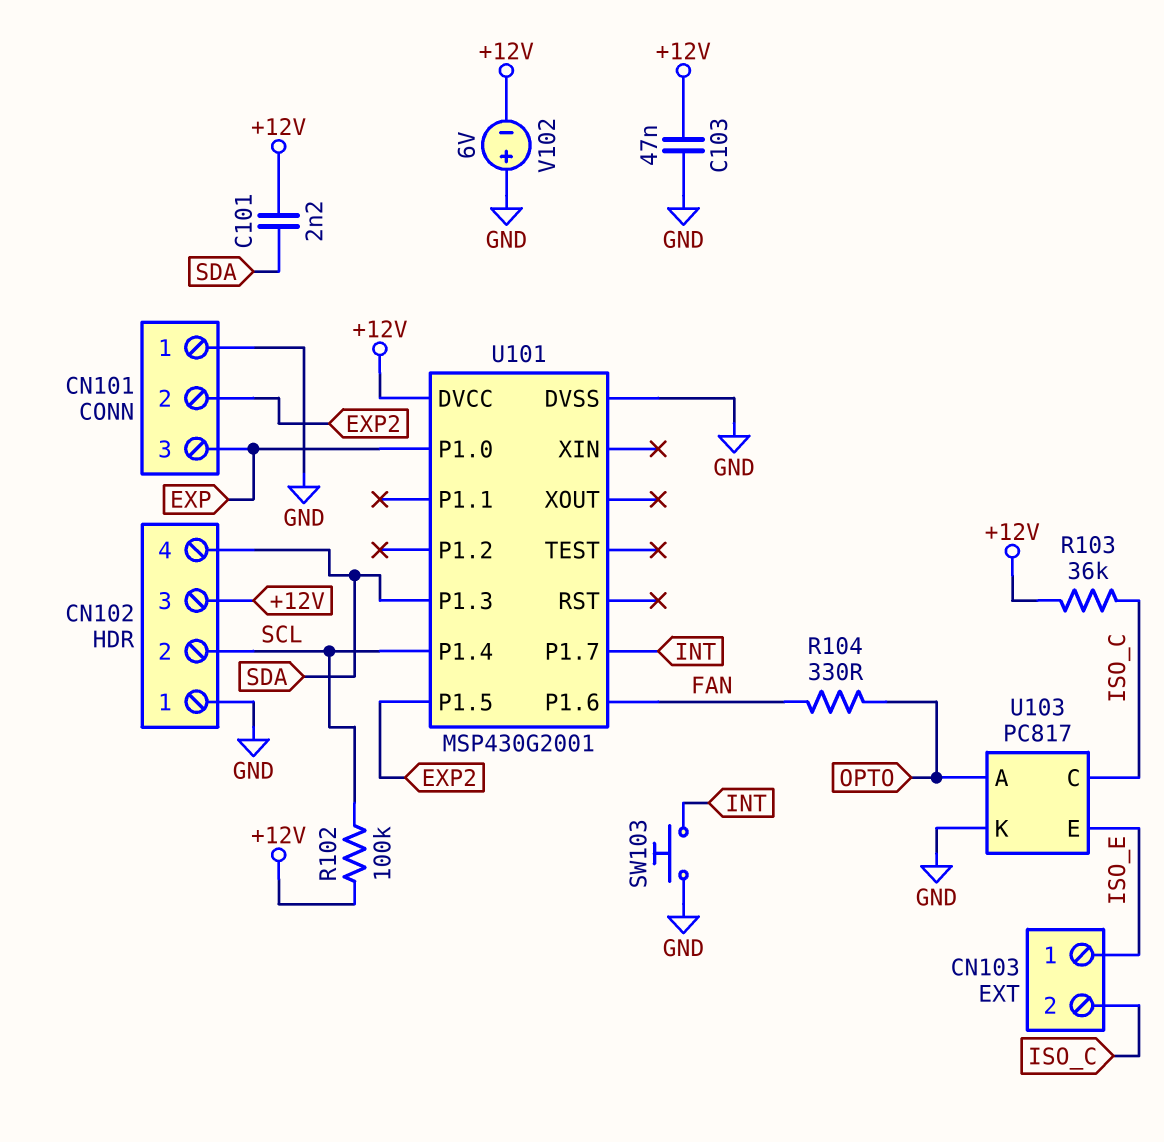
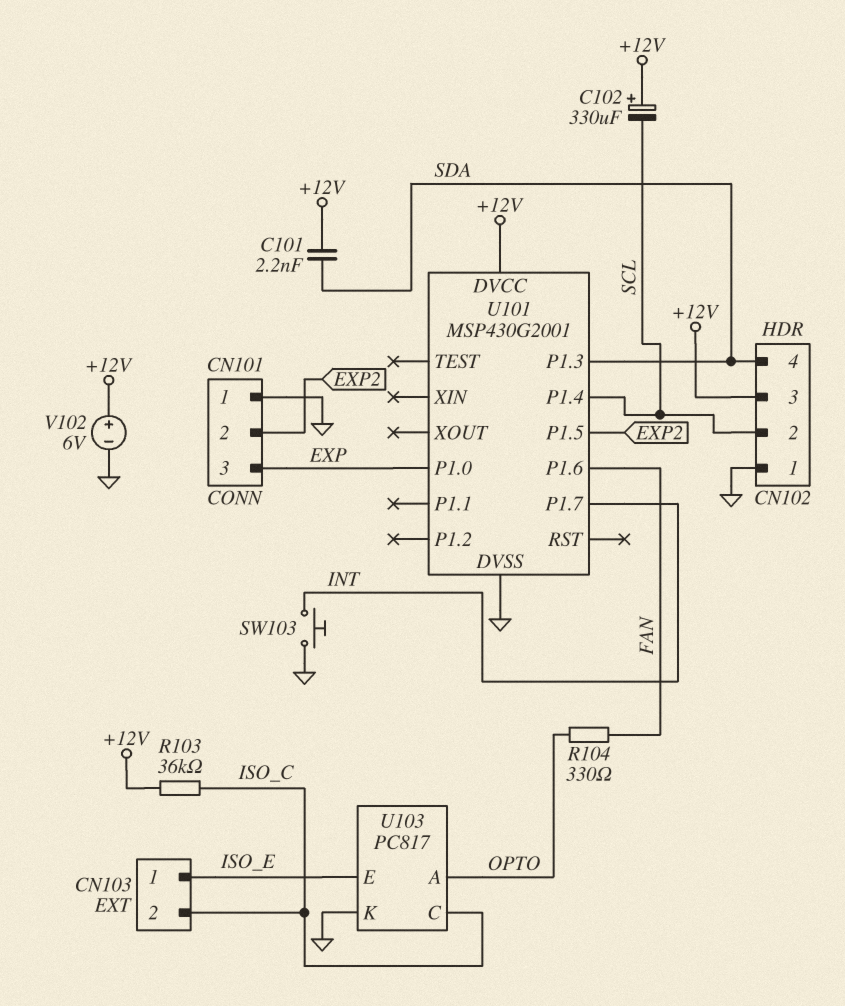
C102: none -> 330uF (plus +12V, minus SCL)
C103: 47nF (+12V, GND) -> none
R102: 100k (+12V, SCL) -> none
V102: 6V (plus GND, minus +12V) -> 6V (plus +12V, minus GND)

